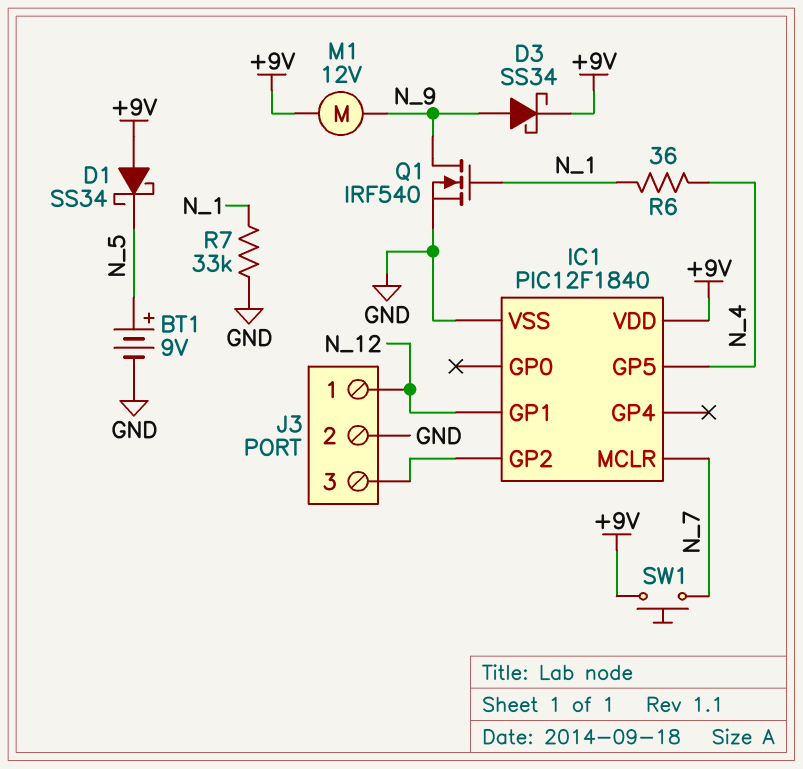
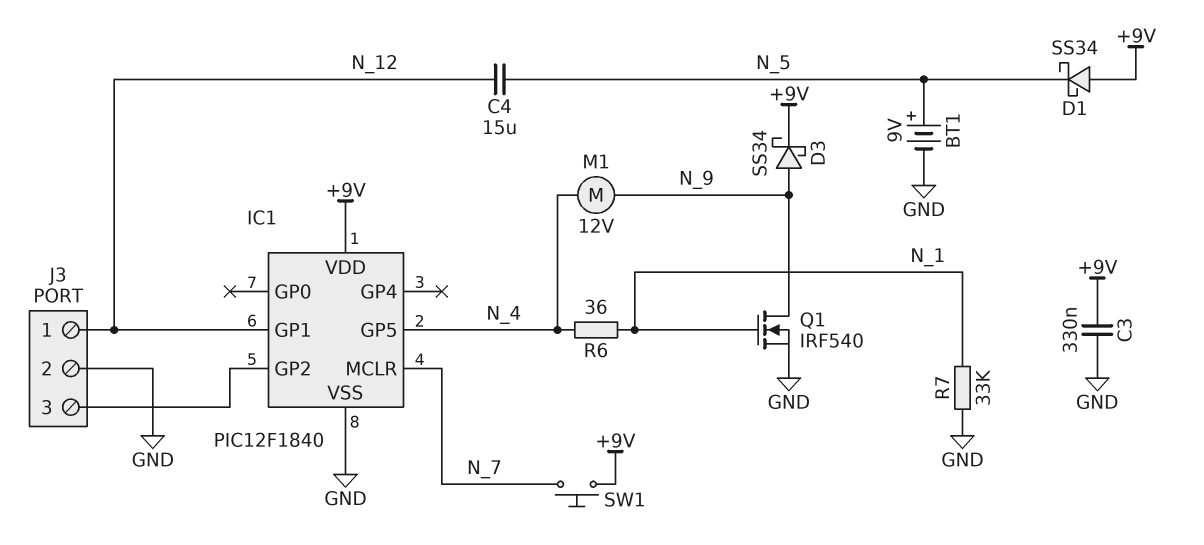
C3: none -> 330nF (+9V, GND)
C4: none -> 15uF (N_5, N_12)
M1: motor 12V (+9V, N_9) -> motor 12V (N_4, N_9)

